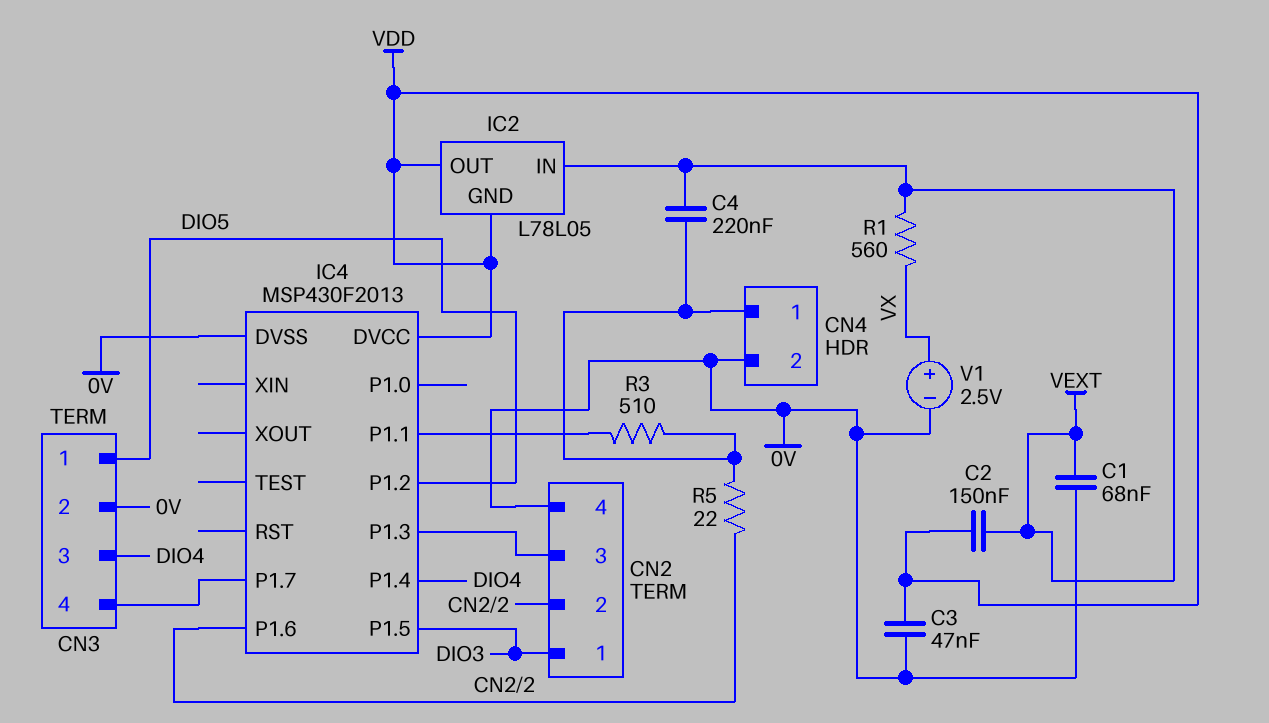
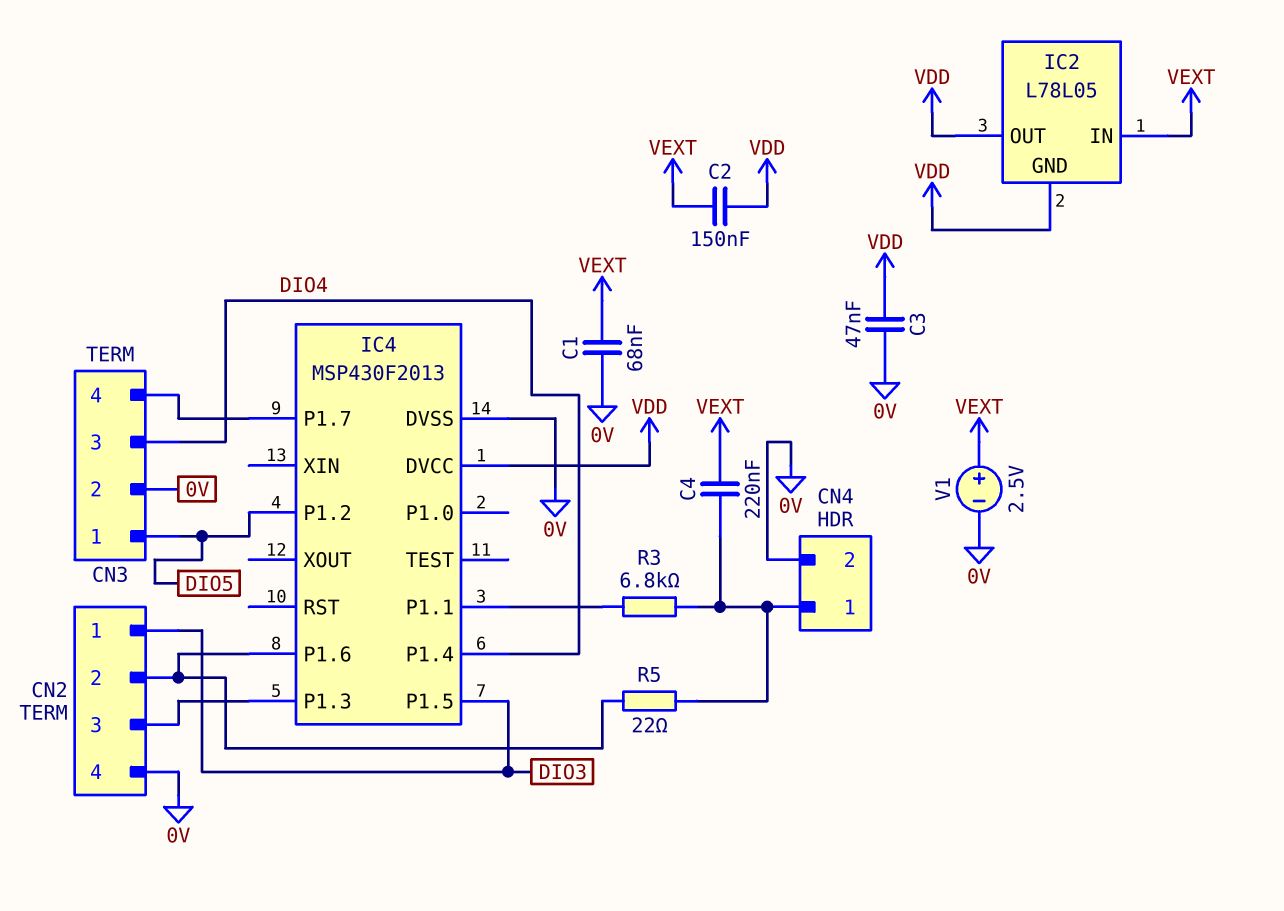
R1: 560 (VEXT, VX) -> none
R3: 510 (CN4/1, IC4/P1.1) -> 6.8k (CN4/1, IC4/P1.1)
V1: 2.5V (plus VX, minus 0V) -> 2.5V (plus VEXT, minus 0V)

